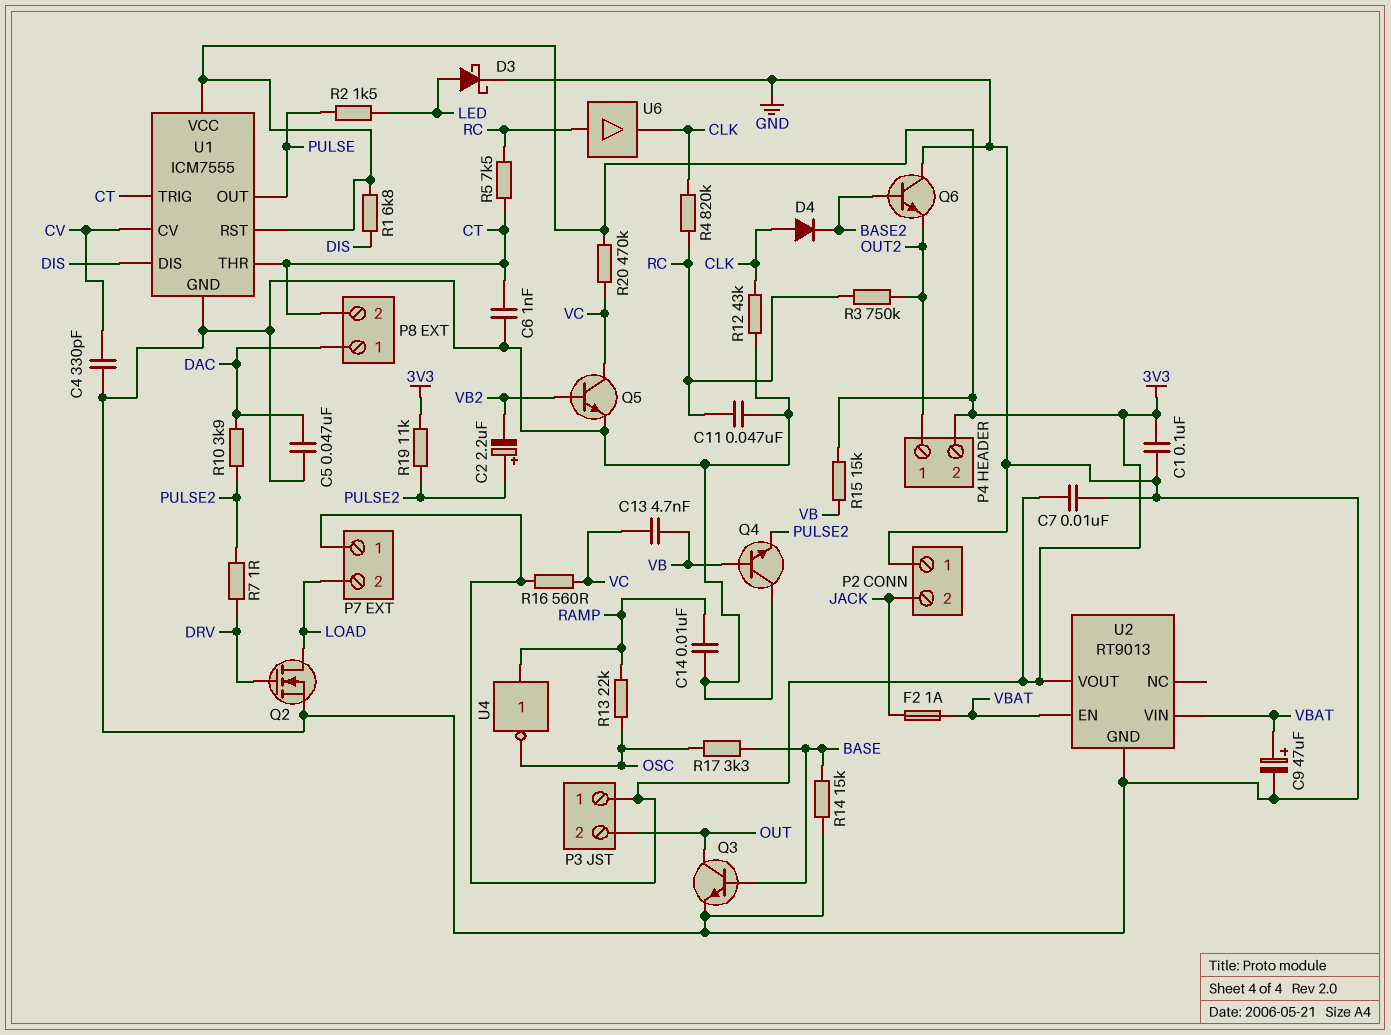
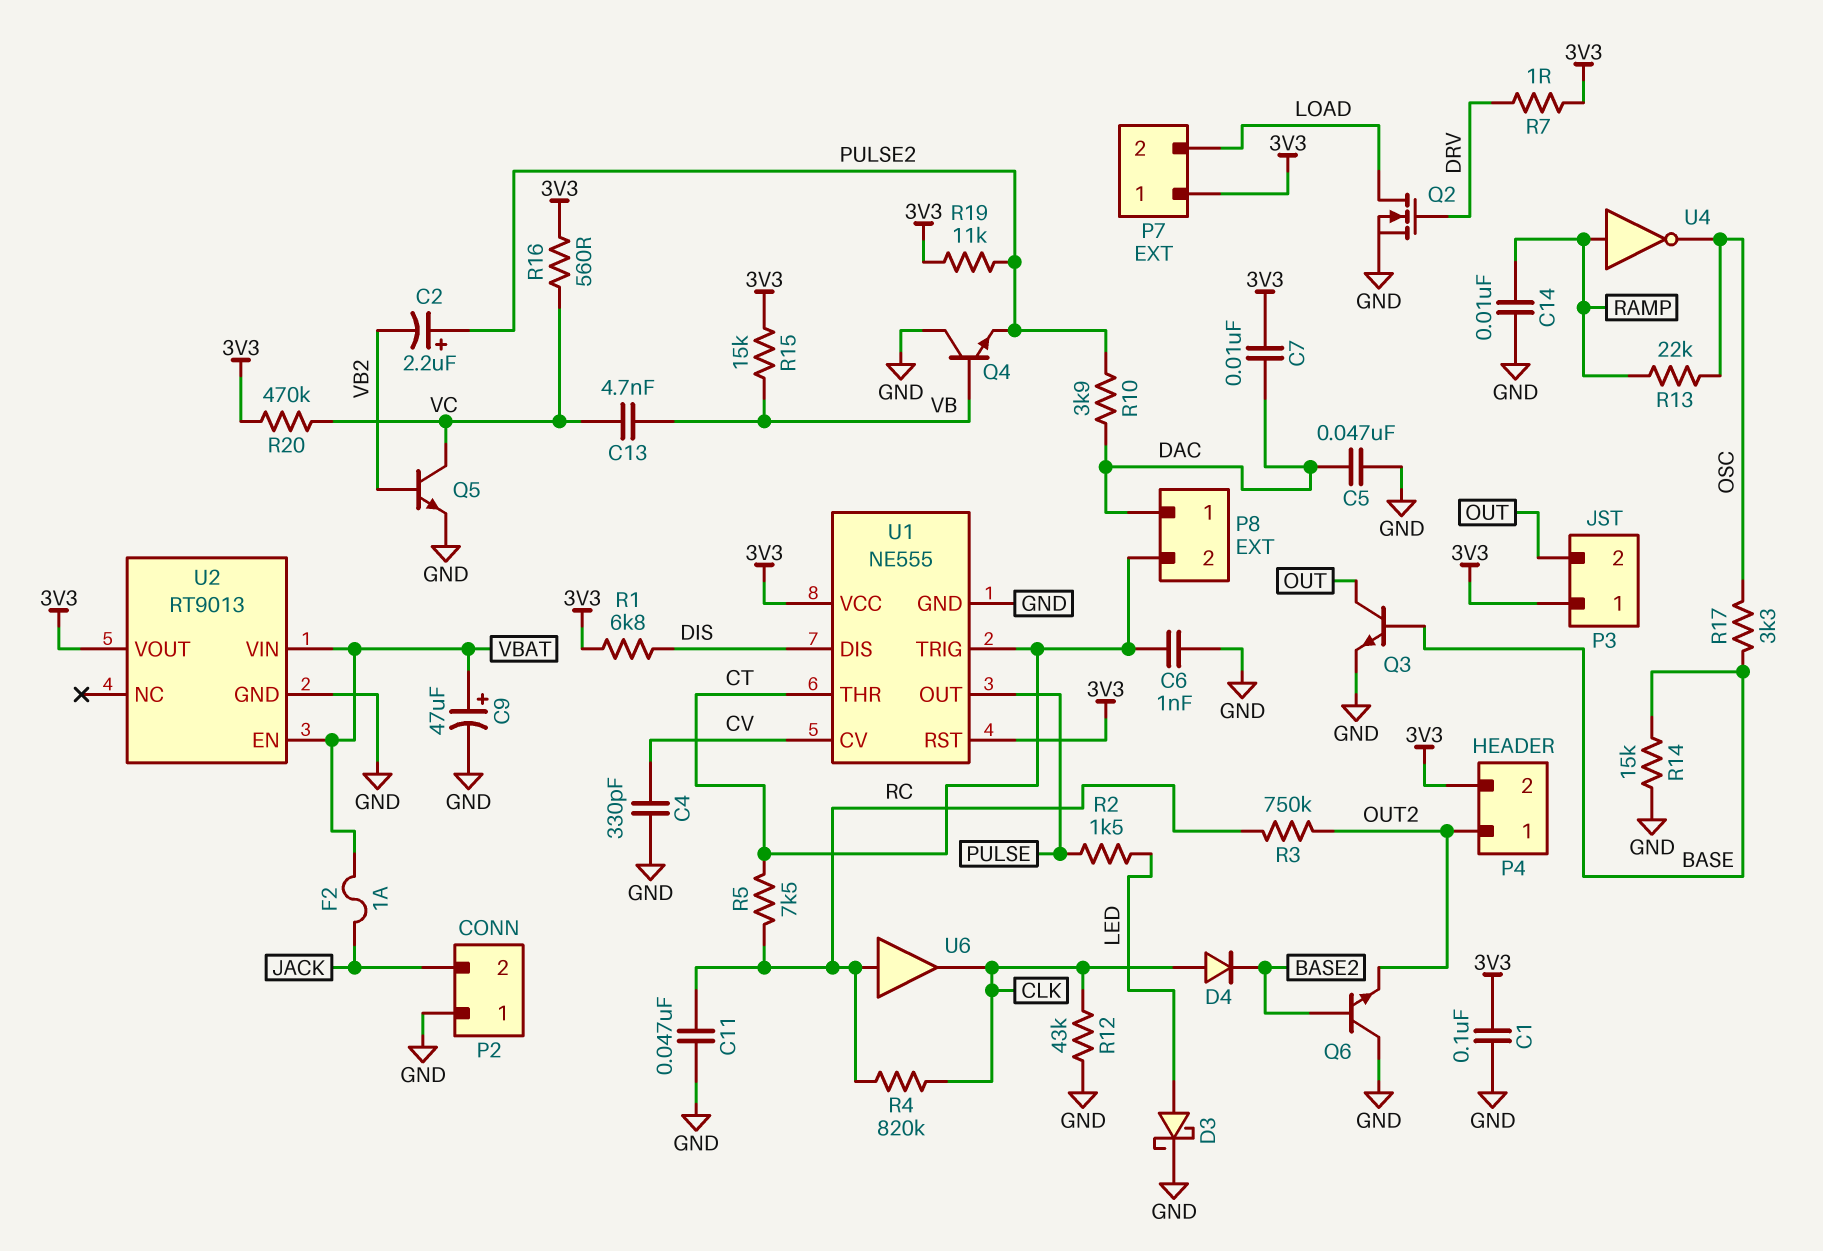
C7: 10nF (3V3, GND) -> 10nF (3V3, DAC)
R7: 1 (DRV, PULSE2) -> 1 (3V3, DRV)
U1: ICM7555 -> NE555

